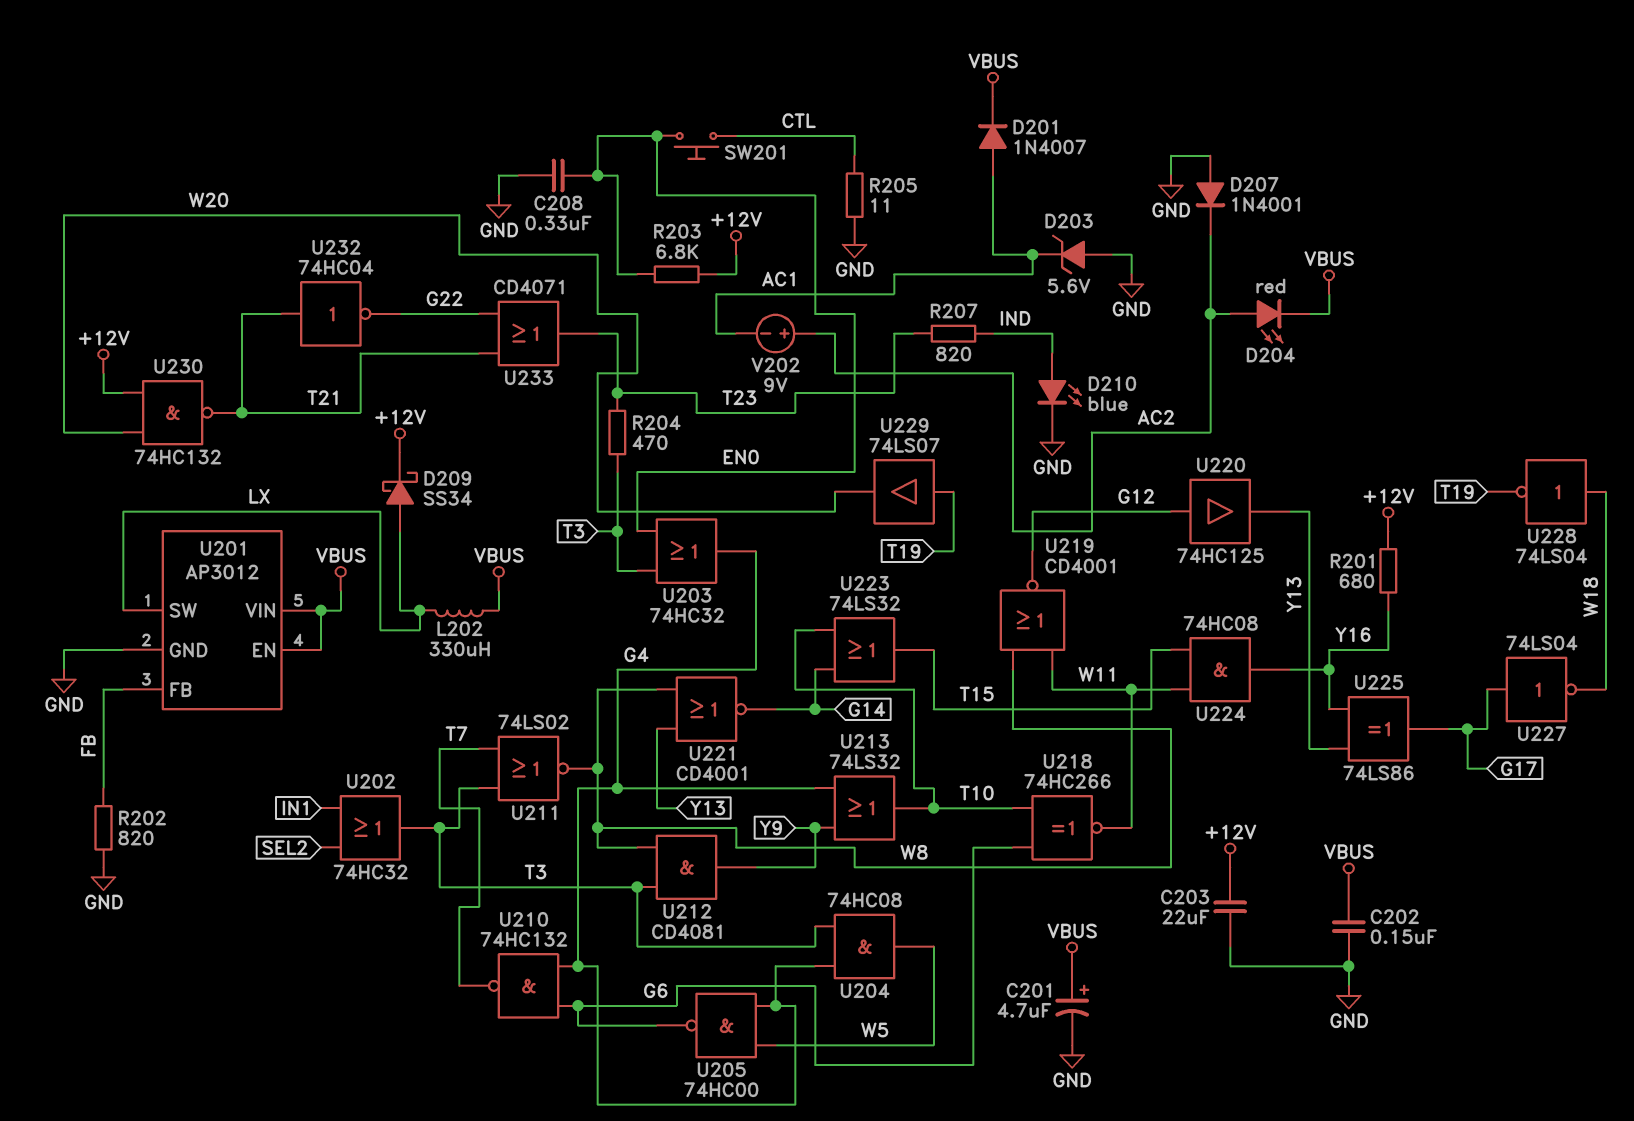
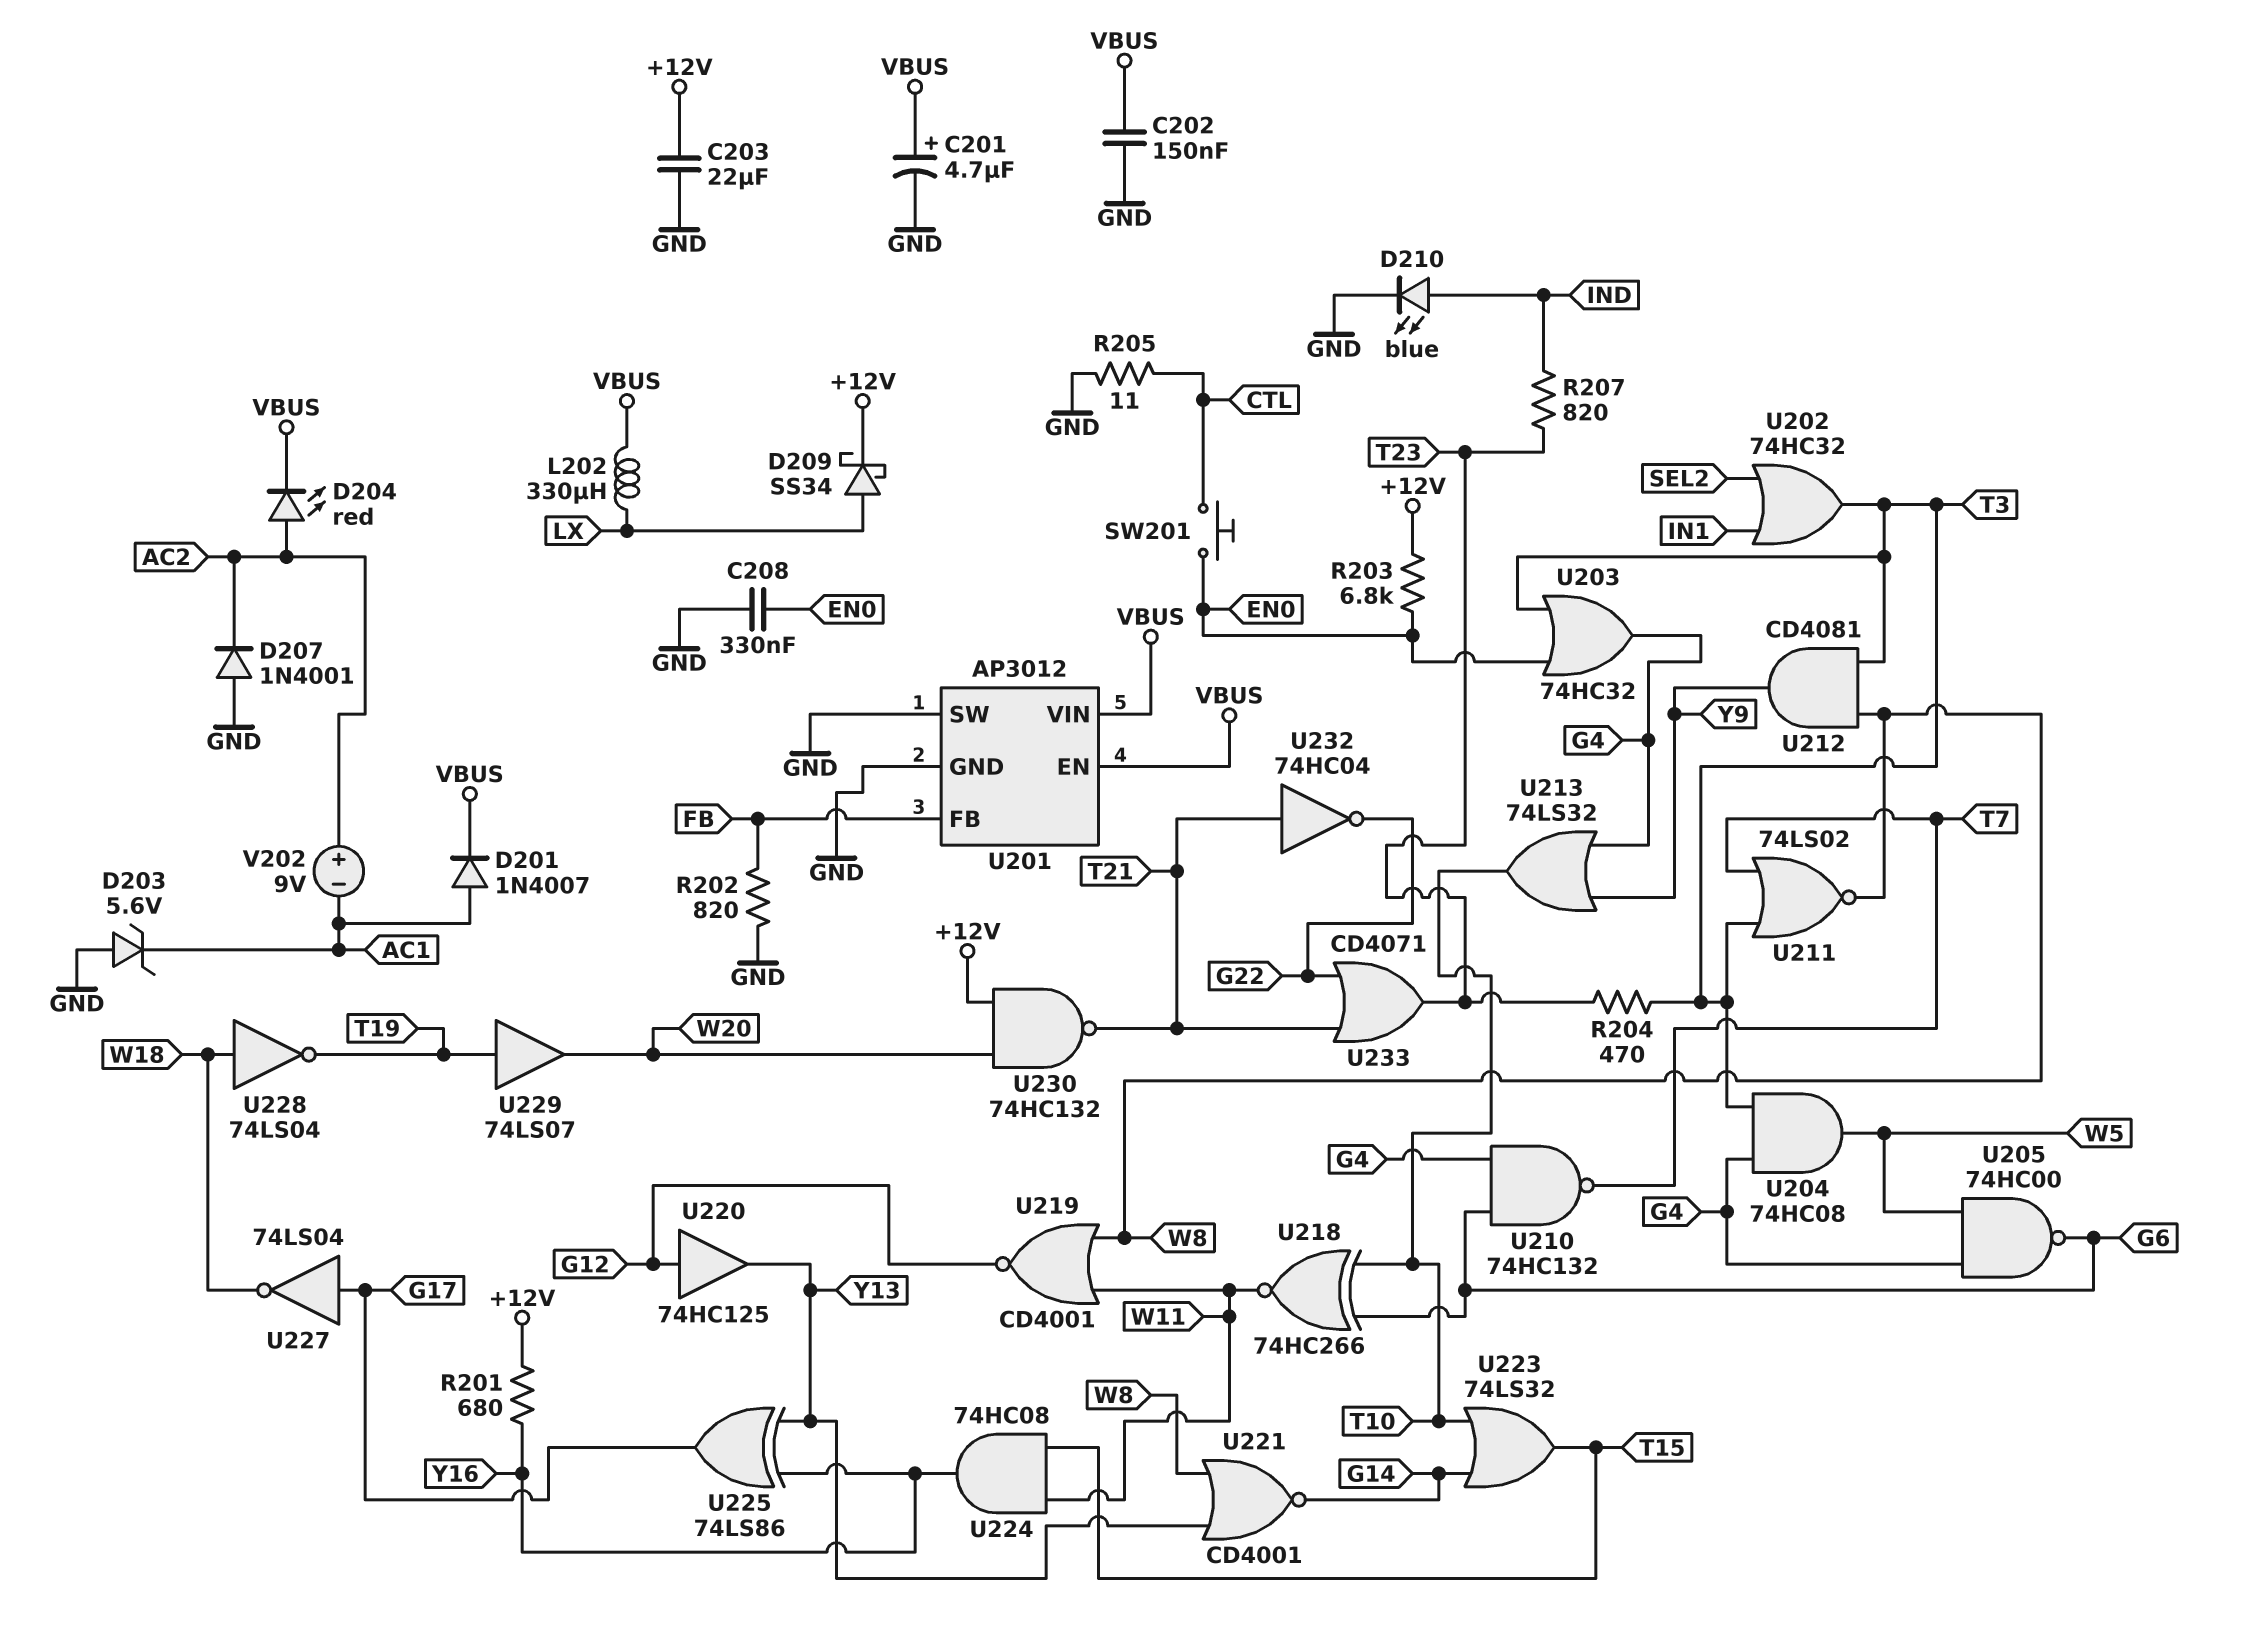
U201 pin SW: LX -> GND

